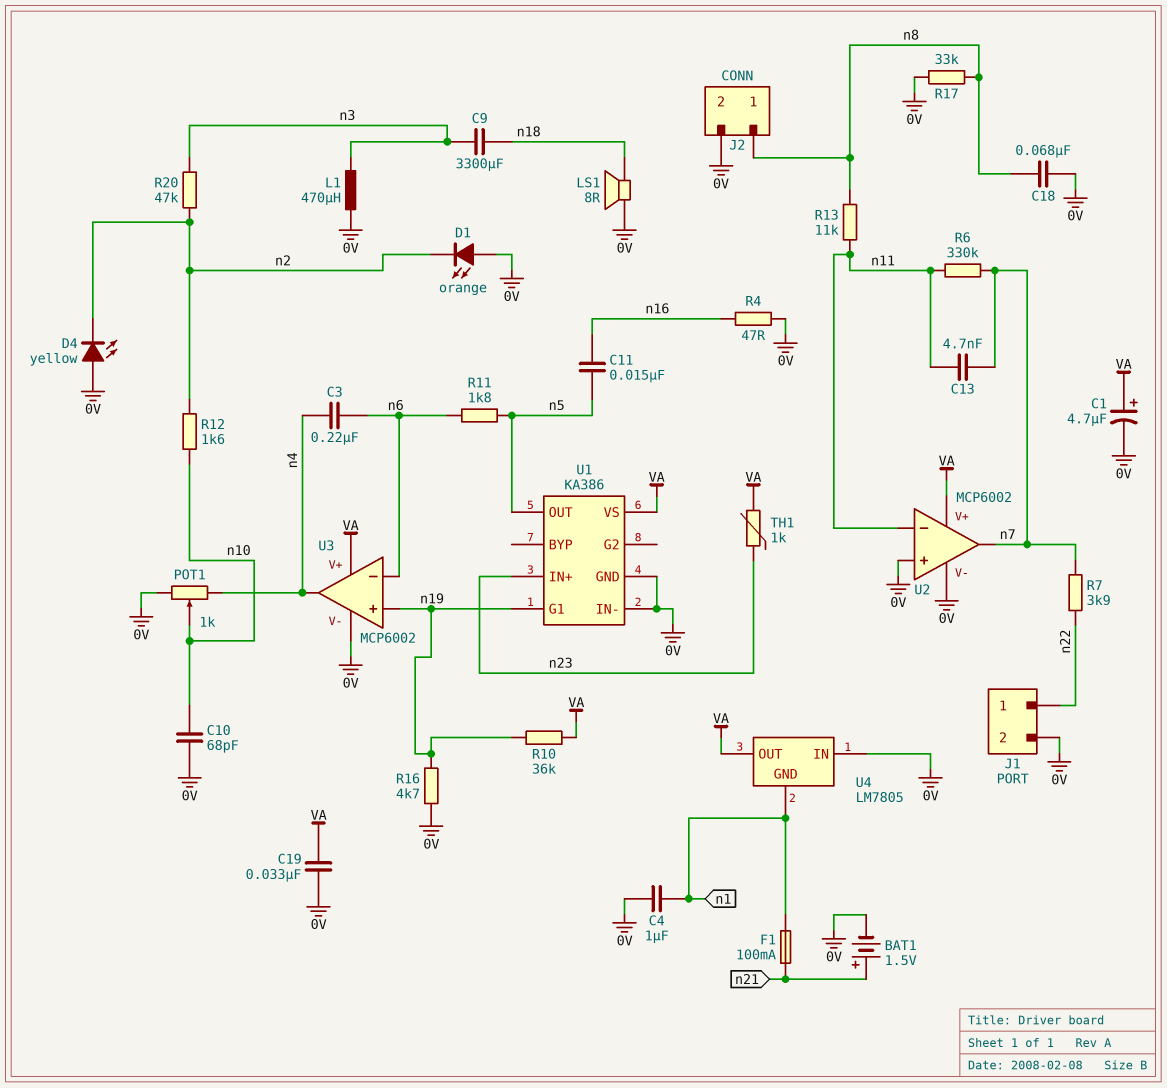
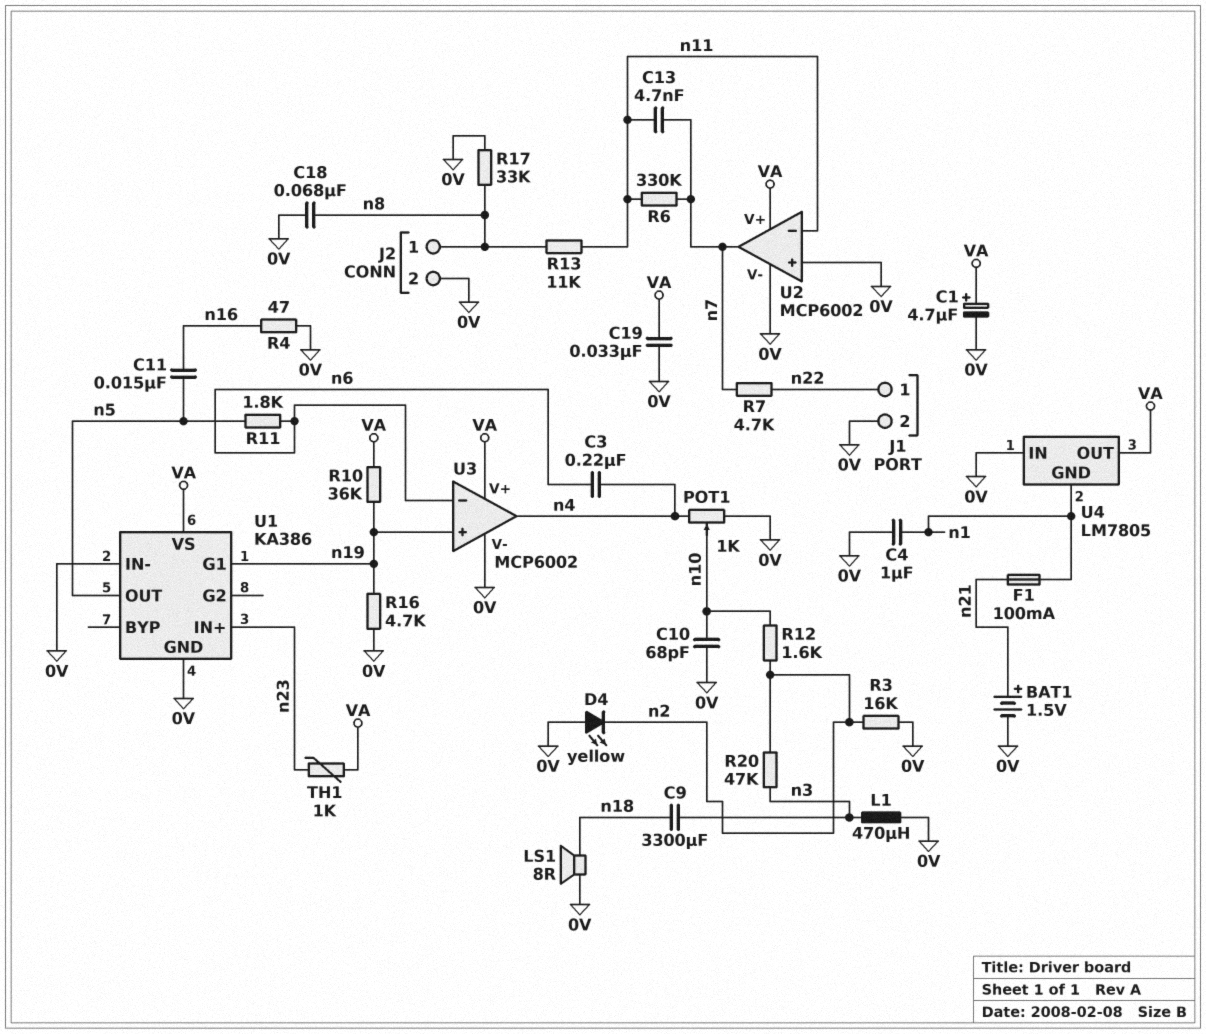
D1: LED orange (A 0V, K n2) -> none
R3: none -> 16k (0V, n2)
R7: 3.9k (n7, n22) -> 4.7k (n7, n22)

